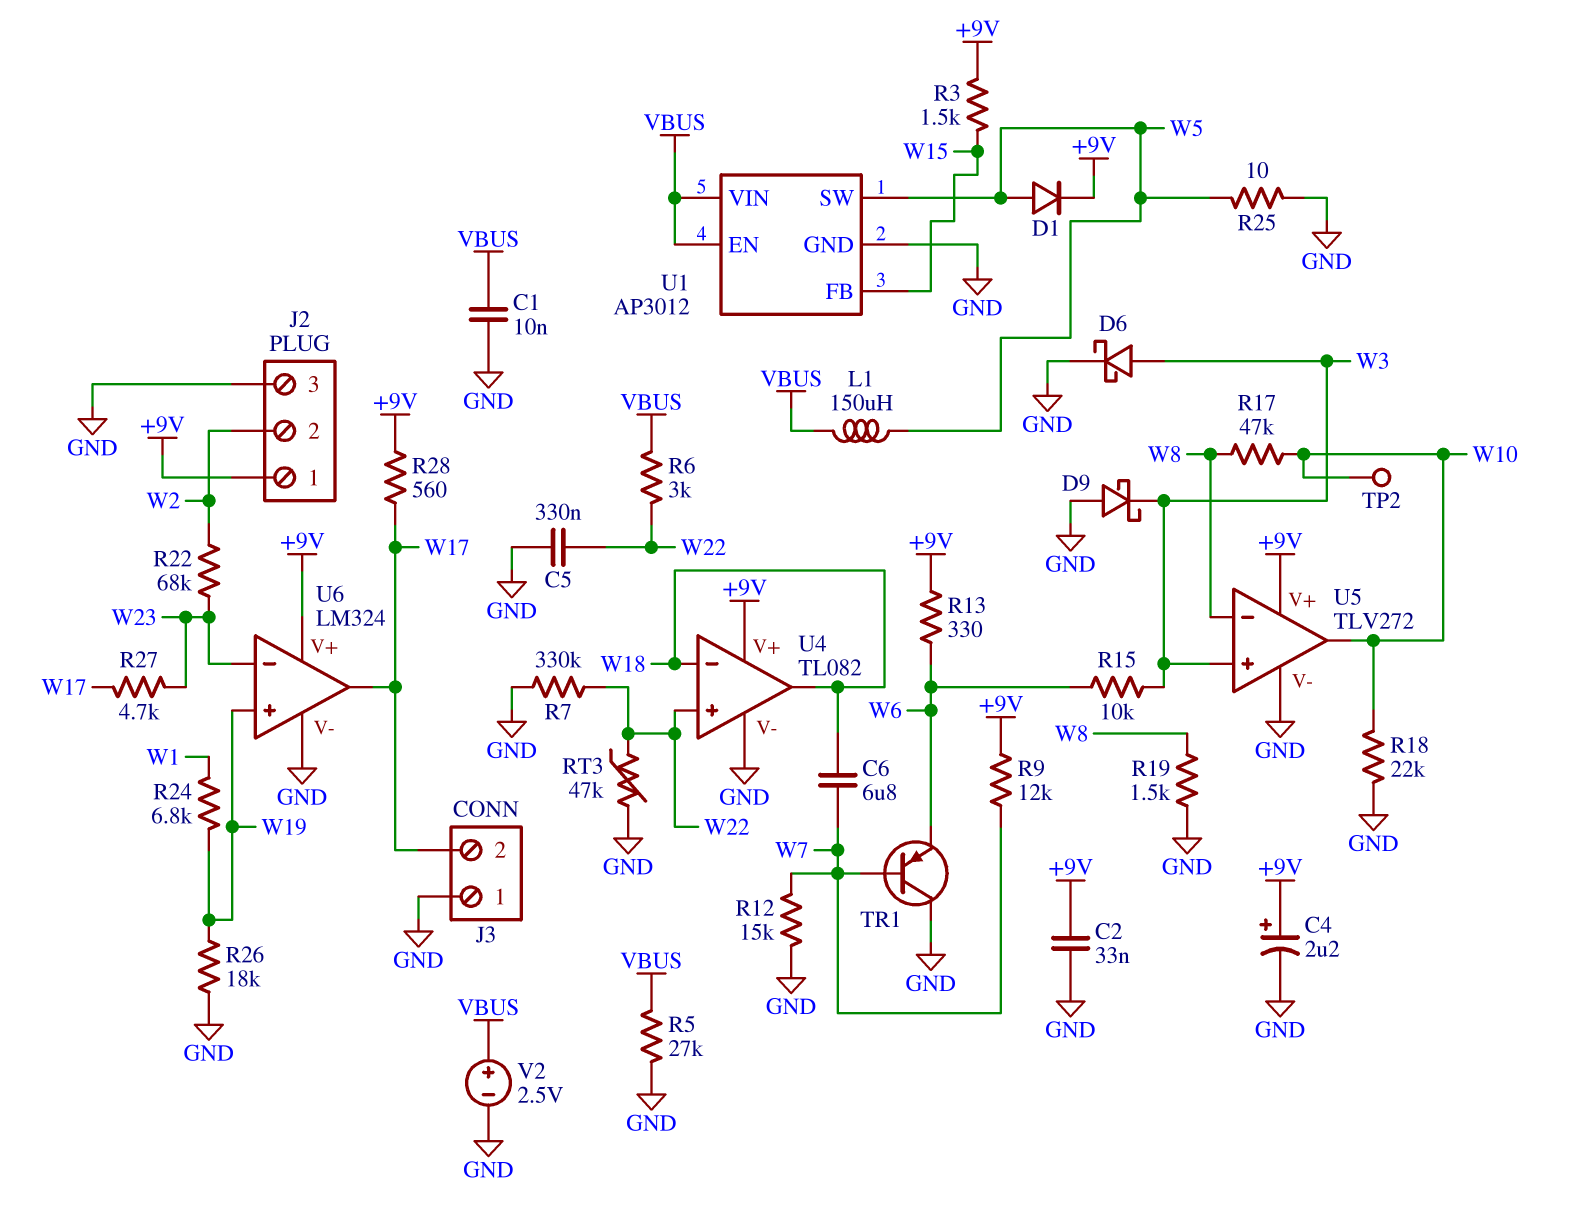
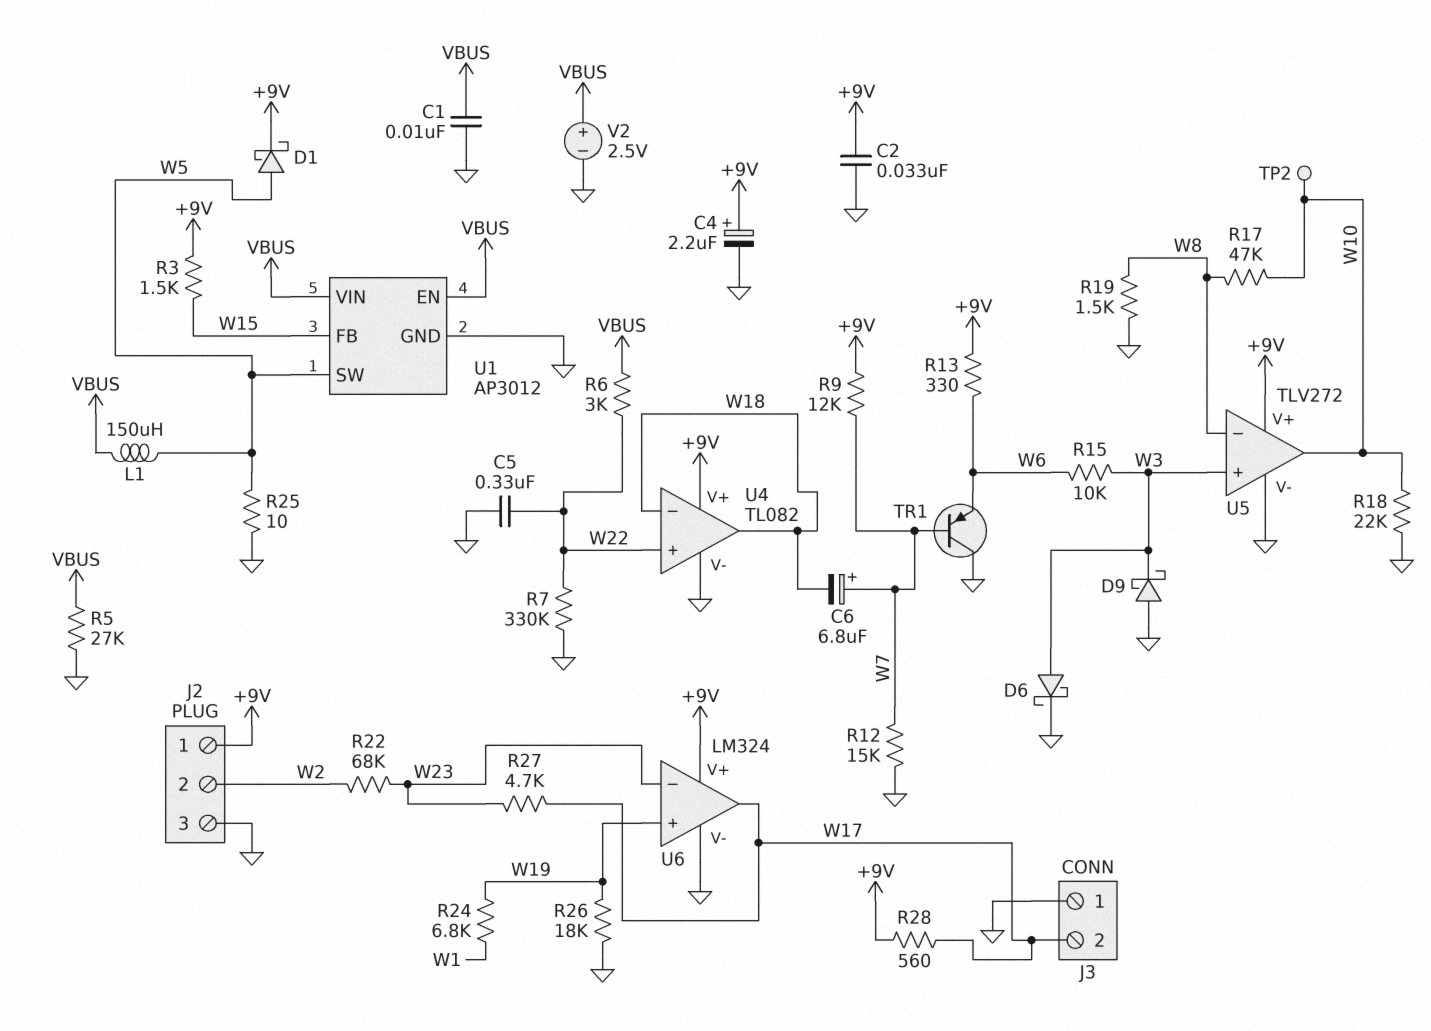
C6: 6.8uF (W7, W18) -> 6.8uF (plus W7, minus W18)
D1: diode (A W5, K +9V) -> schottky (A W5, K +9V)
RT3: 47k (GND, W22) -> none

